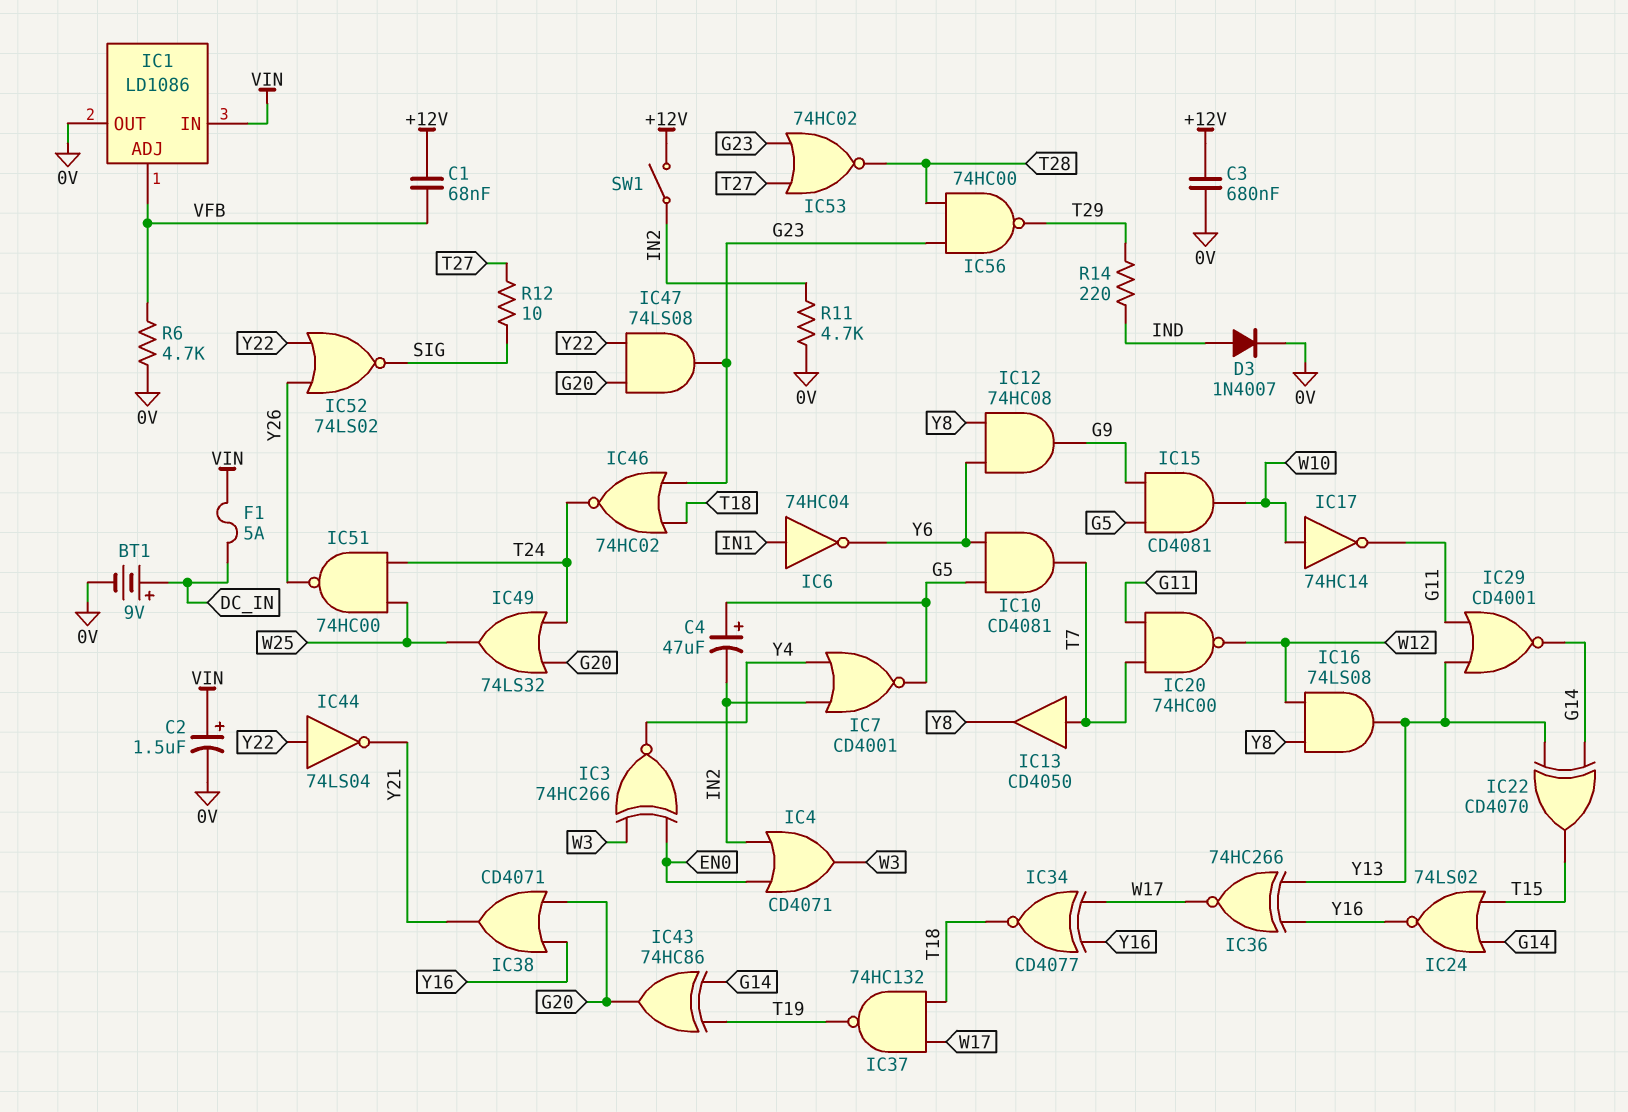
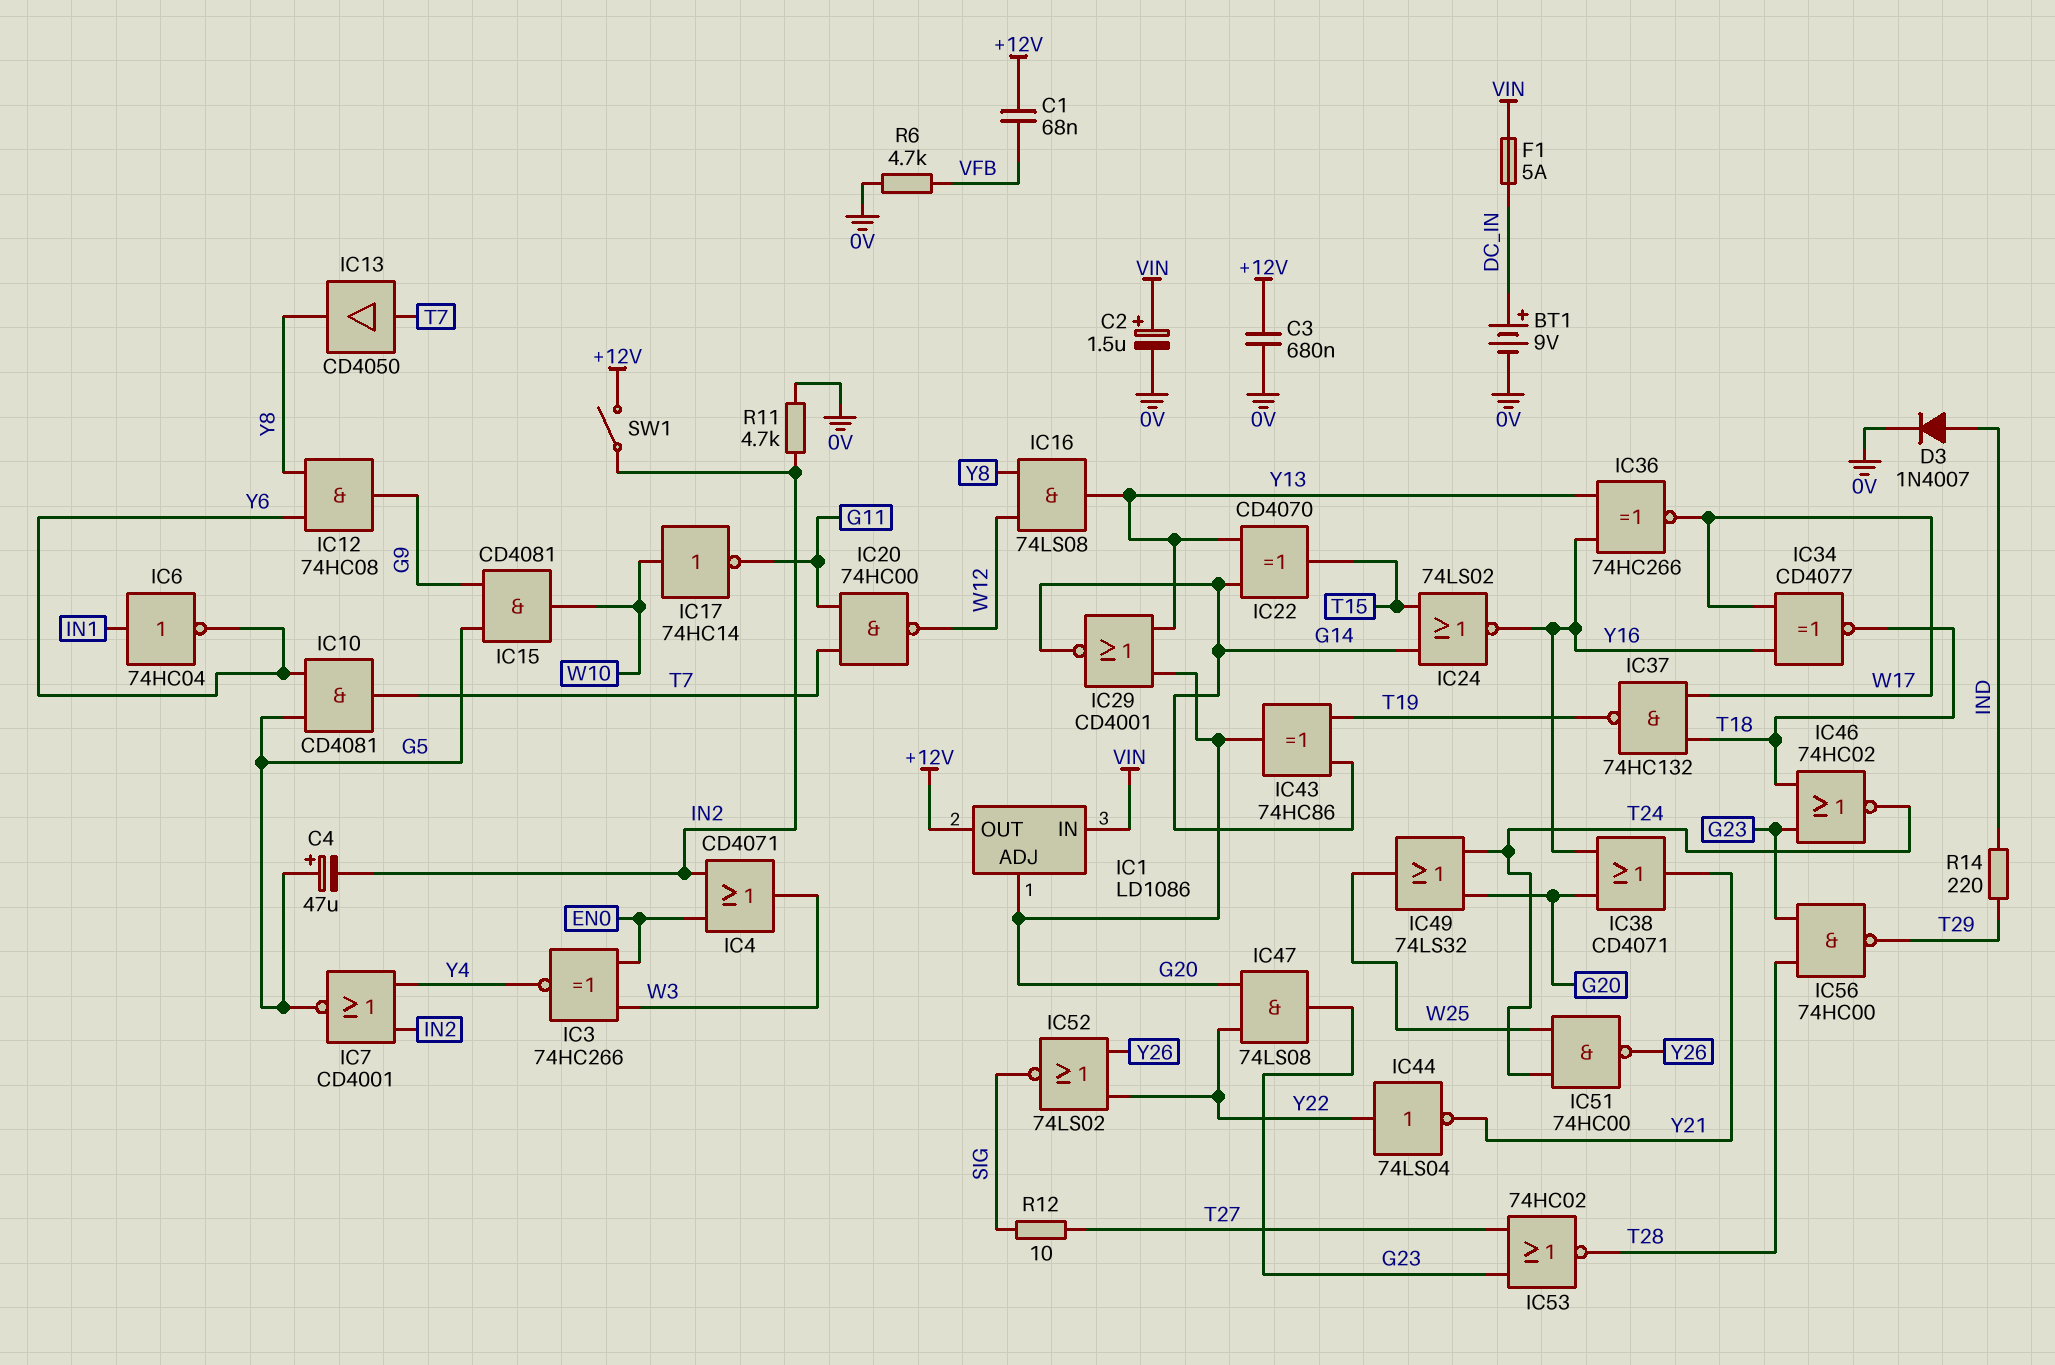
IC1 pin ADJ: VFB -> G20
IC1 pin OUT: 0V -> +12V
IC29: NOR CD4001 (in G11, in Y13, out G14) -> NOR CD4001 (in G20, in Y13, out G14)

